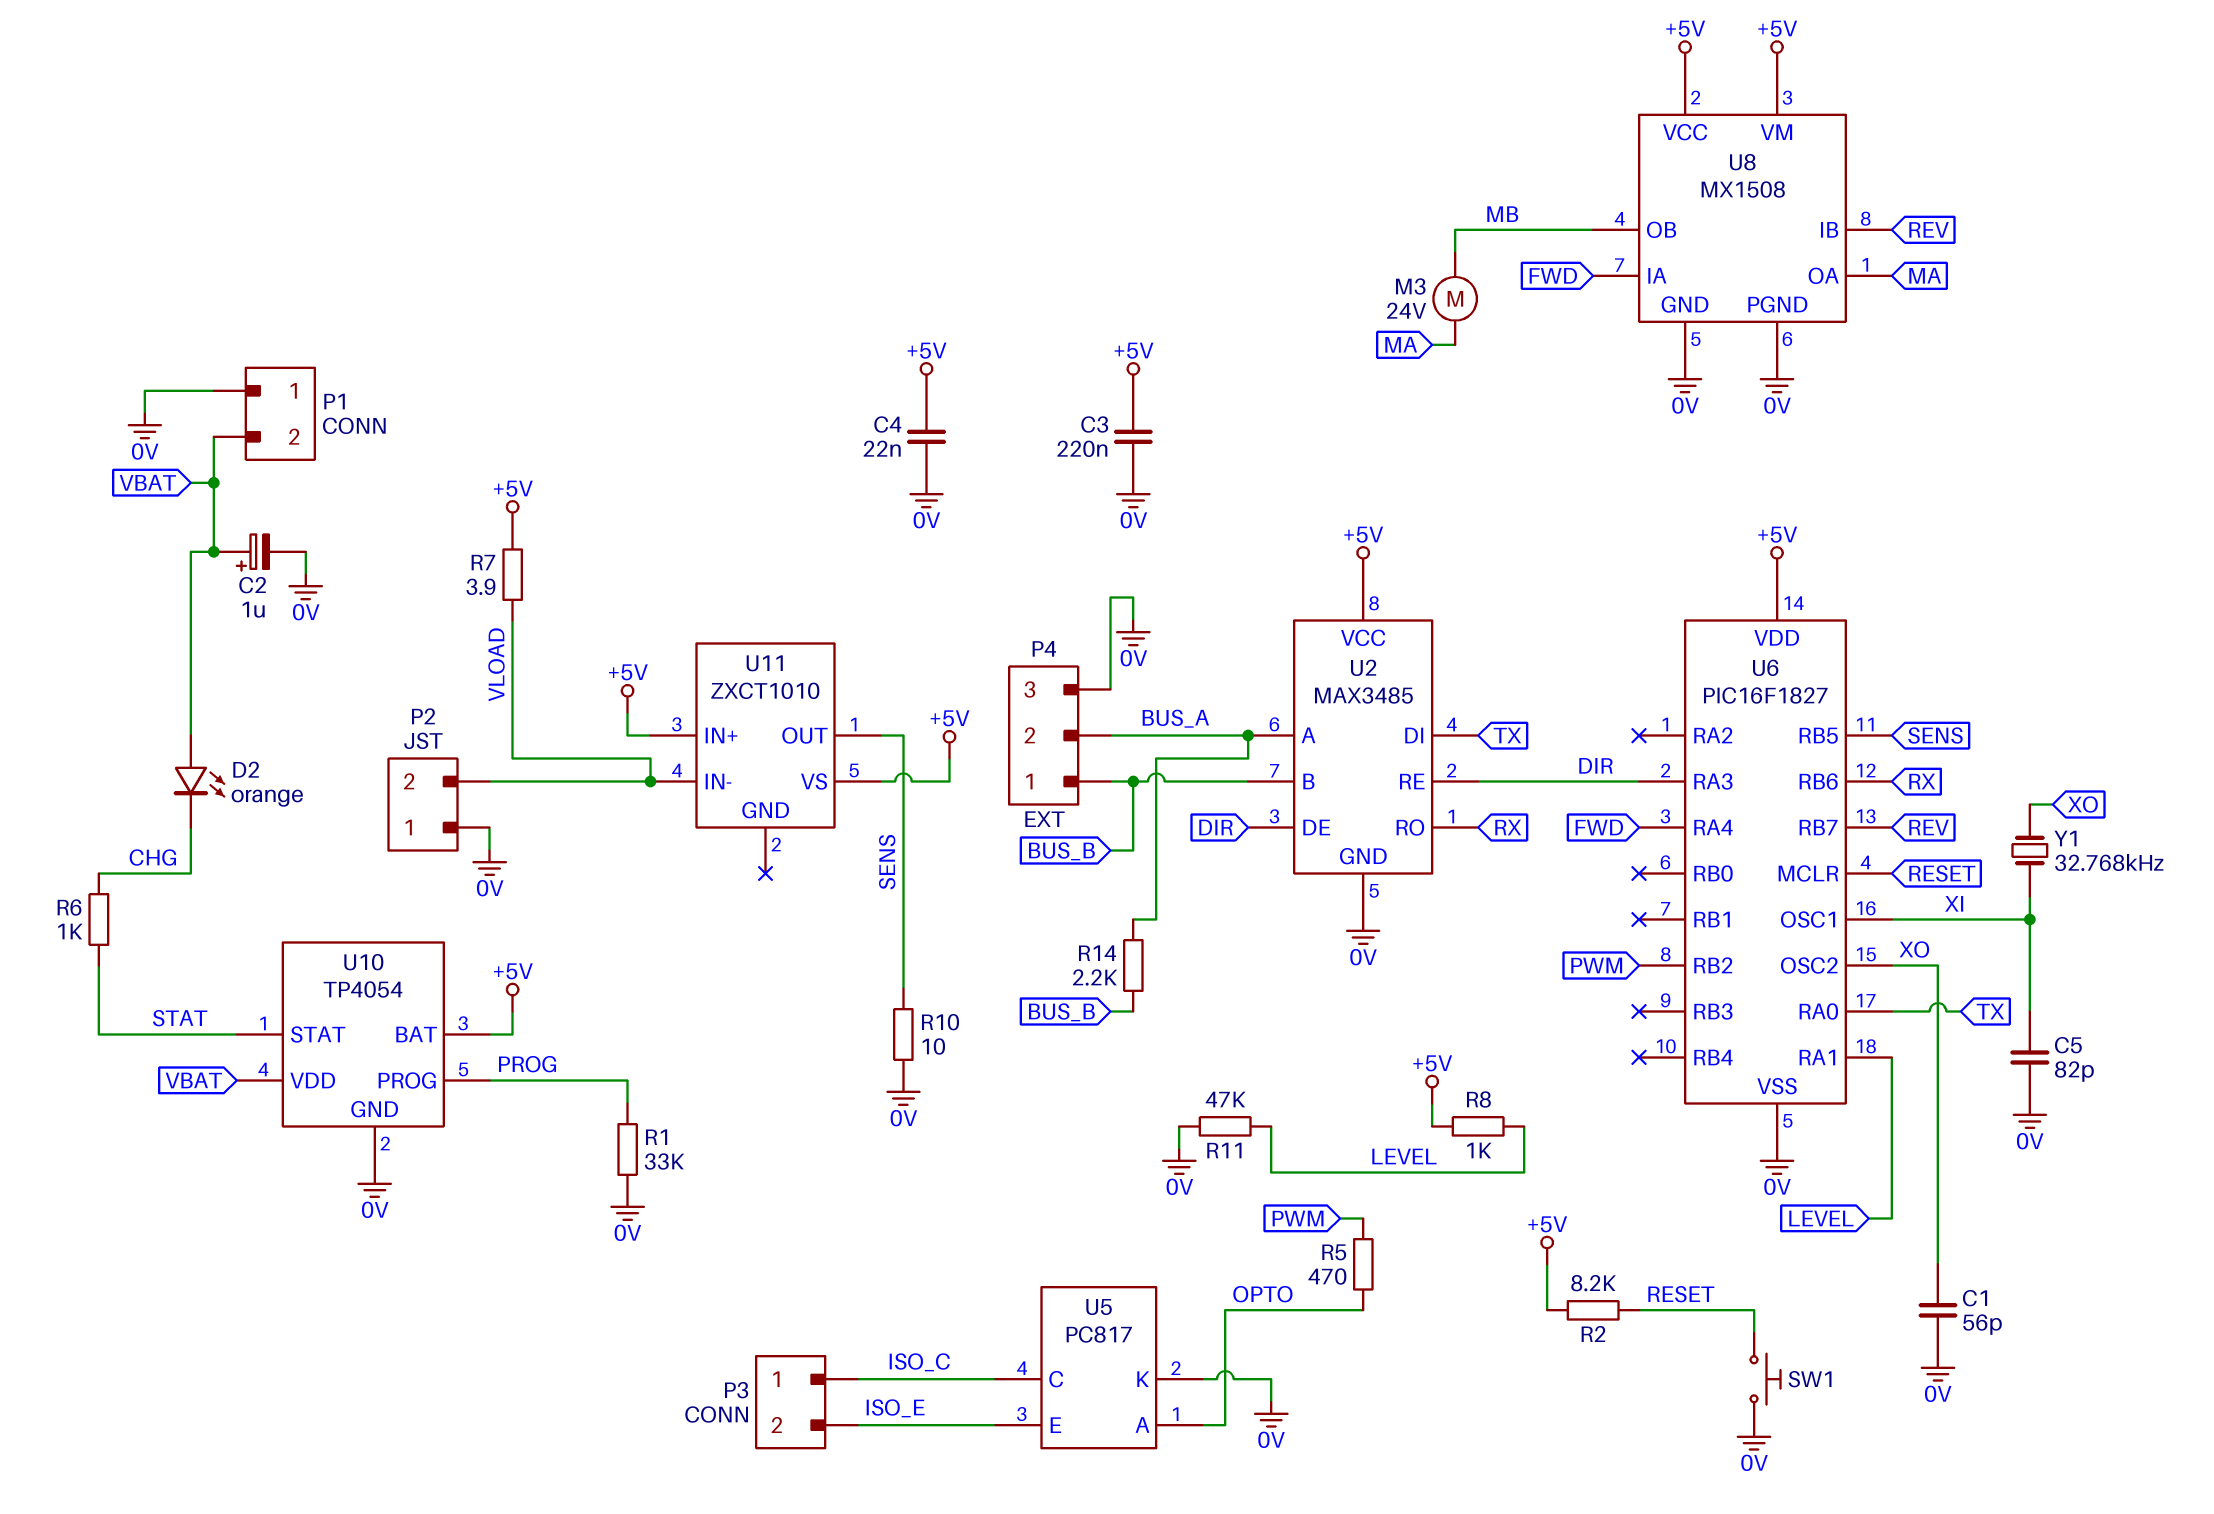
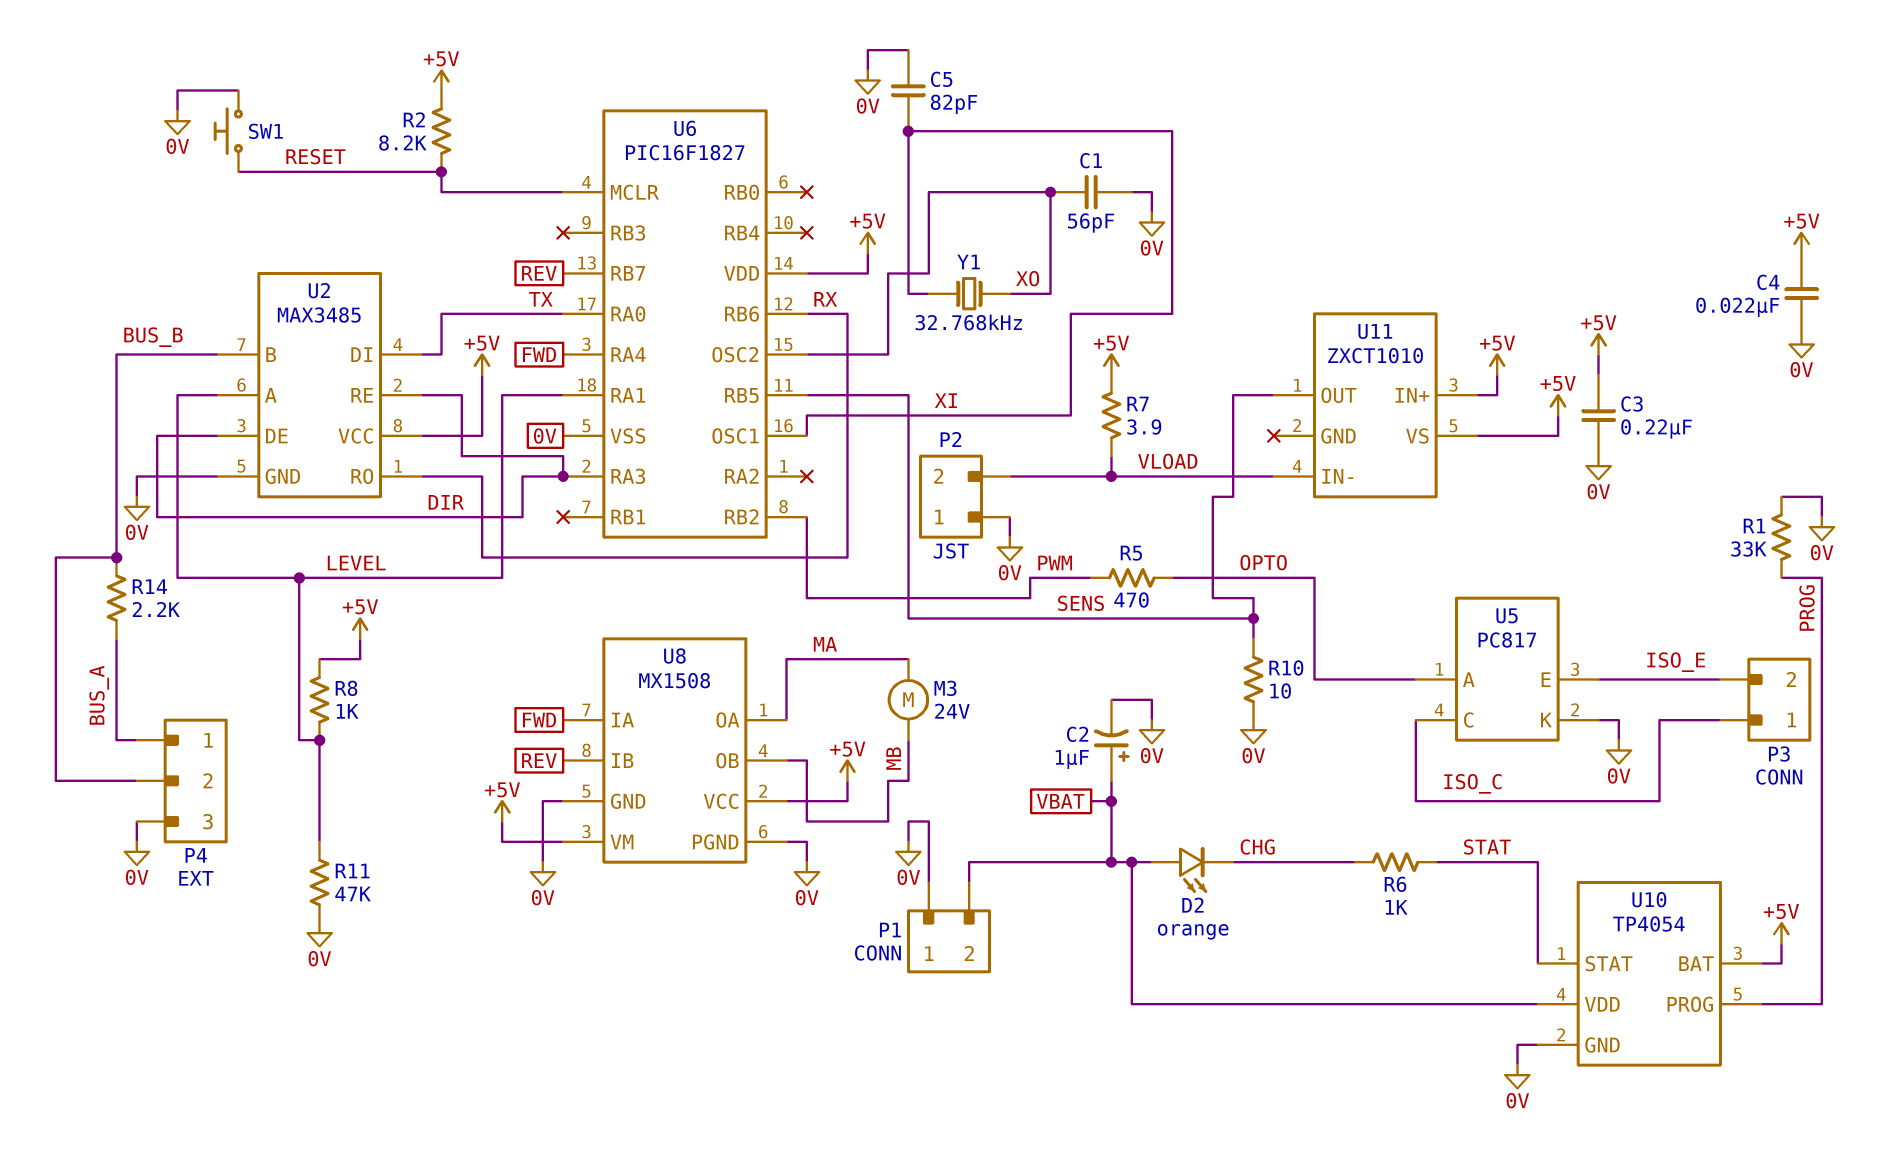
P4 pin 1: BUS_B -> BUS_A
P4 pin 2: BUS_A -> BUS_B
U2 pin A: BUS_A -> LEVEL

